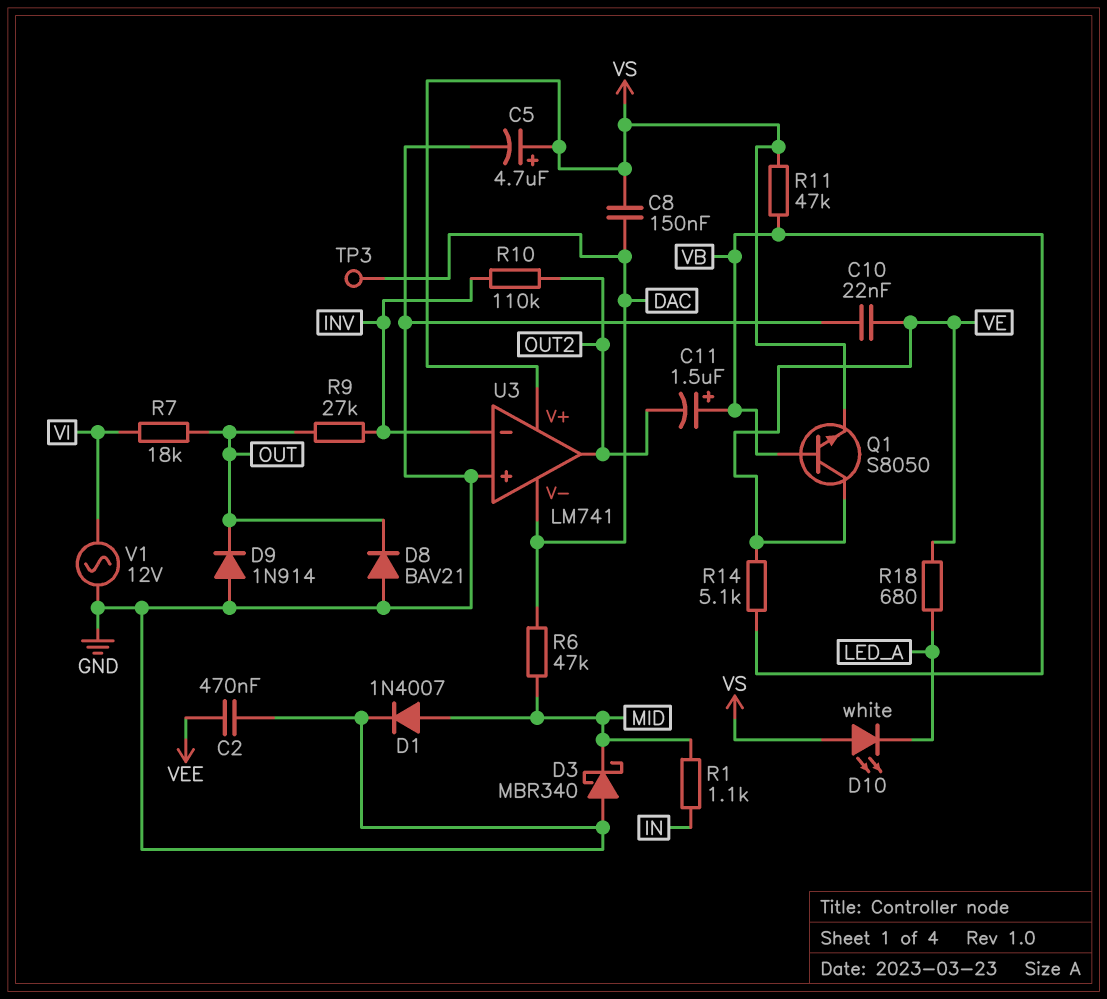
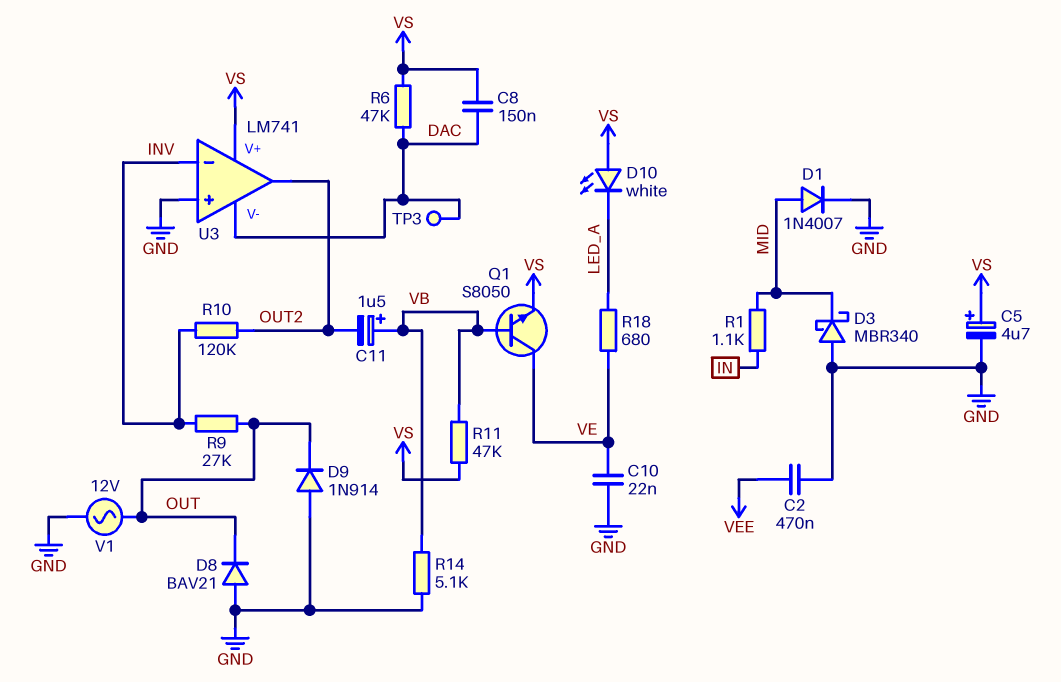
R6: 47k (DAC, MID) -> 47k (DAC, VS)
R7: 18k (OUT, VI) -> none
R10: 110k (INV, OUT2) -> 120k (INV, OUT2)
R14: 5.1k (VB, VE) -> 5.1k (GND, VB)
V1: AC 12V (GND, VI) -> AC 12V (GND, OUT)

